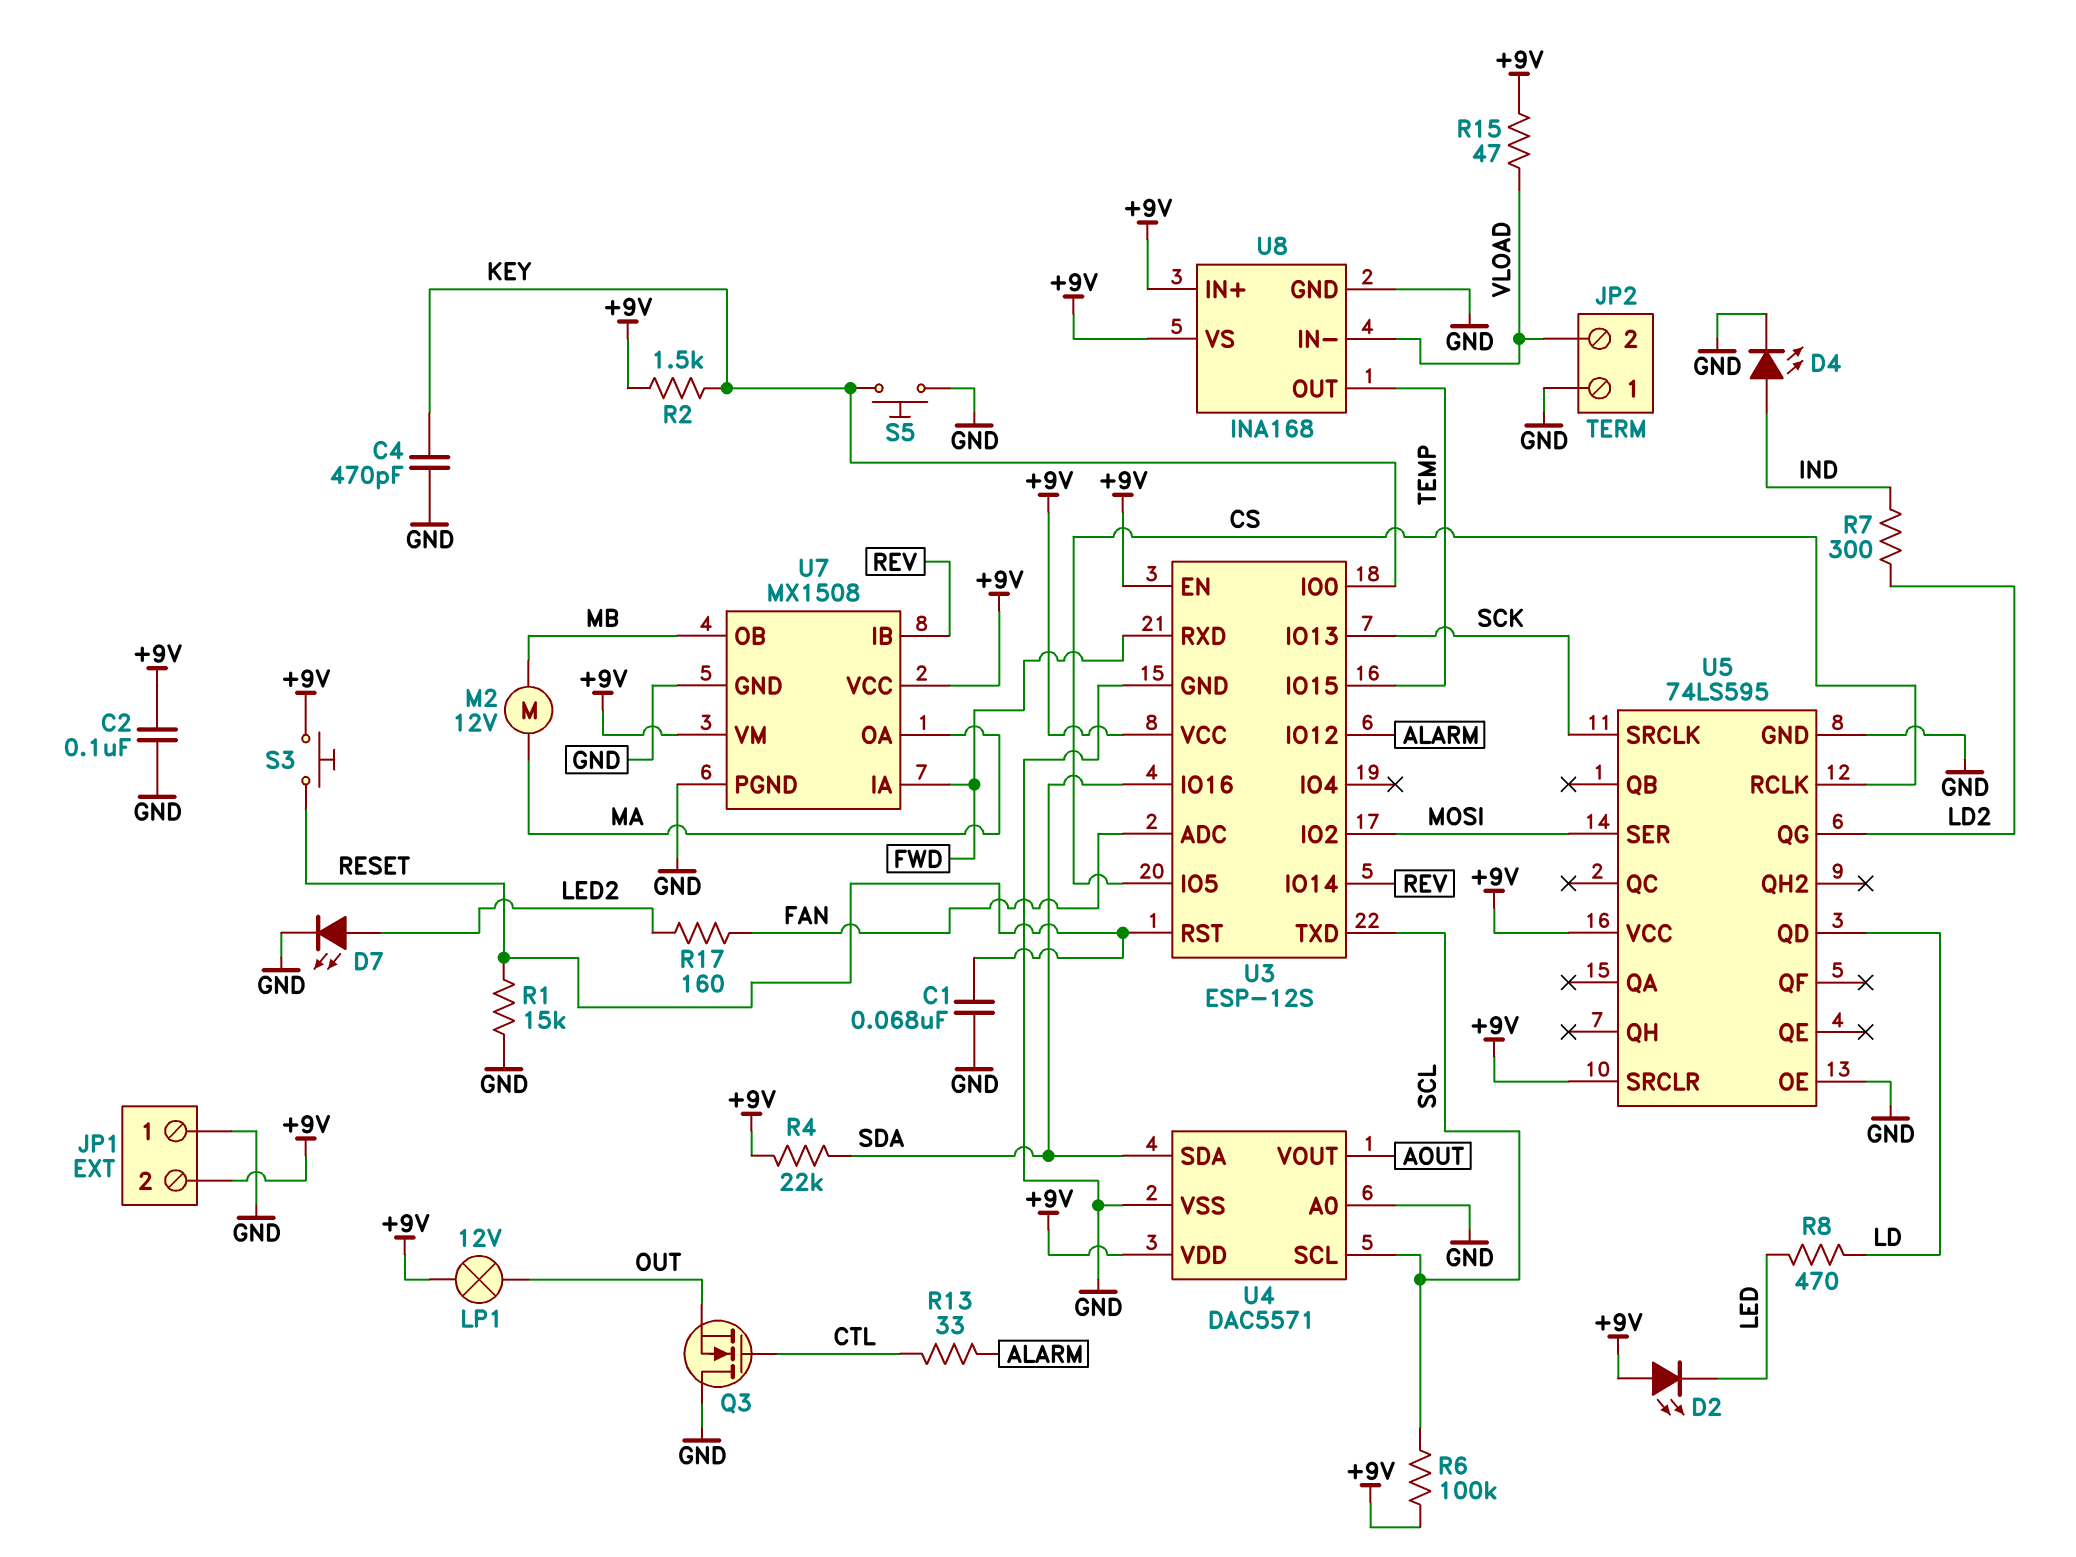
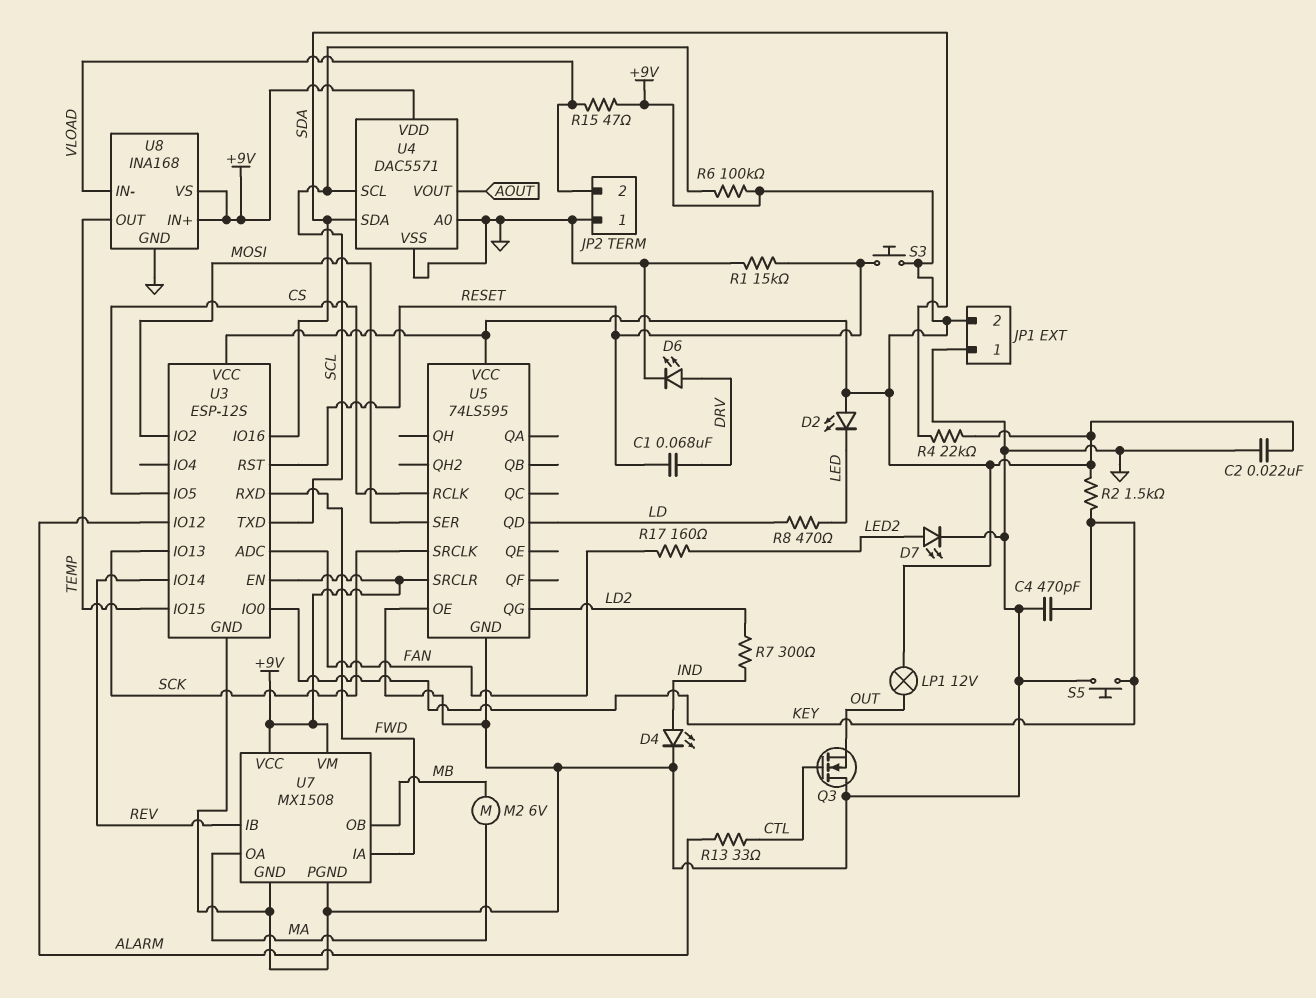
C1: 68nF (GND, RESET) -> 68nF (DRV, RESET)
C2: 100nF (+9V, GND) -> 22nF (+9V, GND)
D6: none -> LED (A DRV, K GND)
M2: motor 12V (MA, MB) -> motor 6V (MA, MB)

